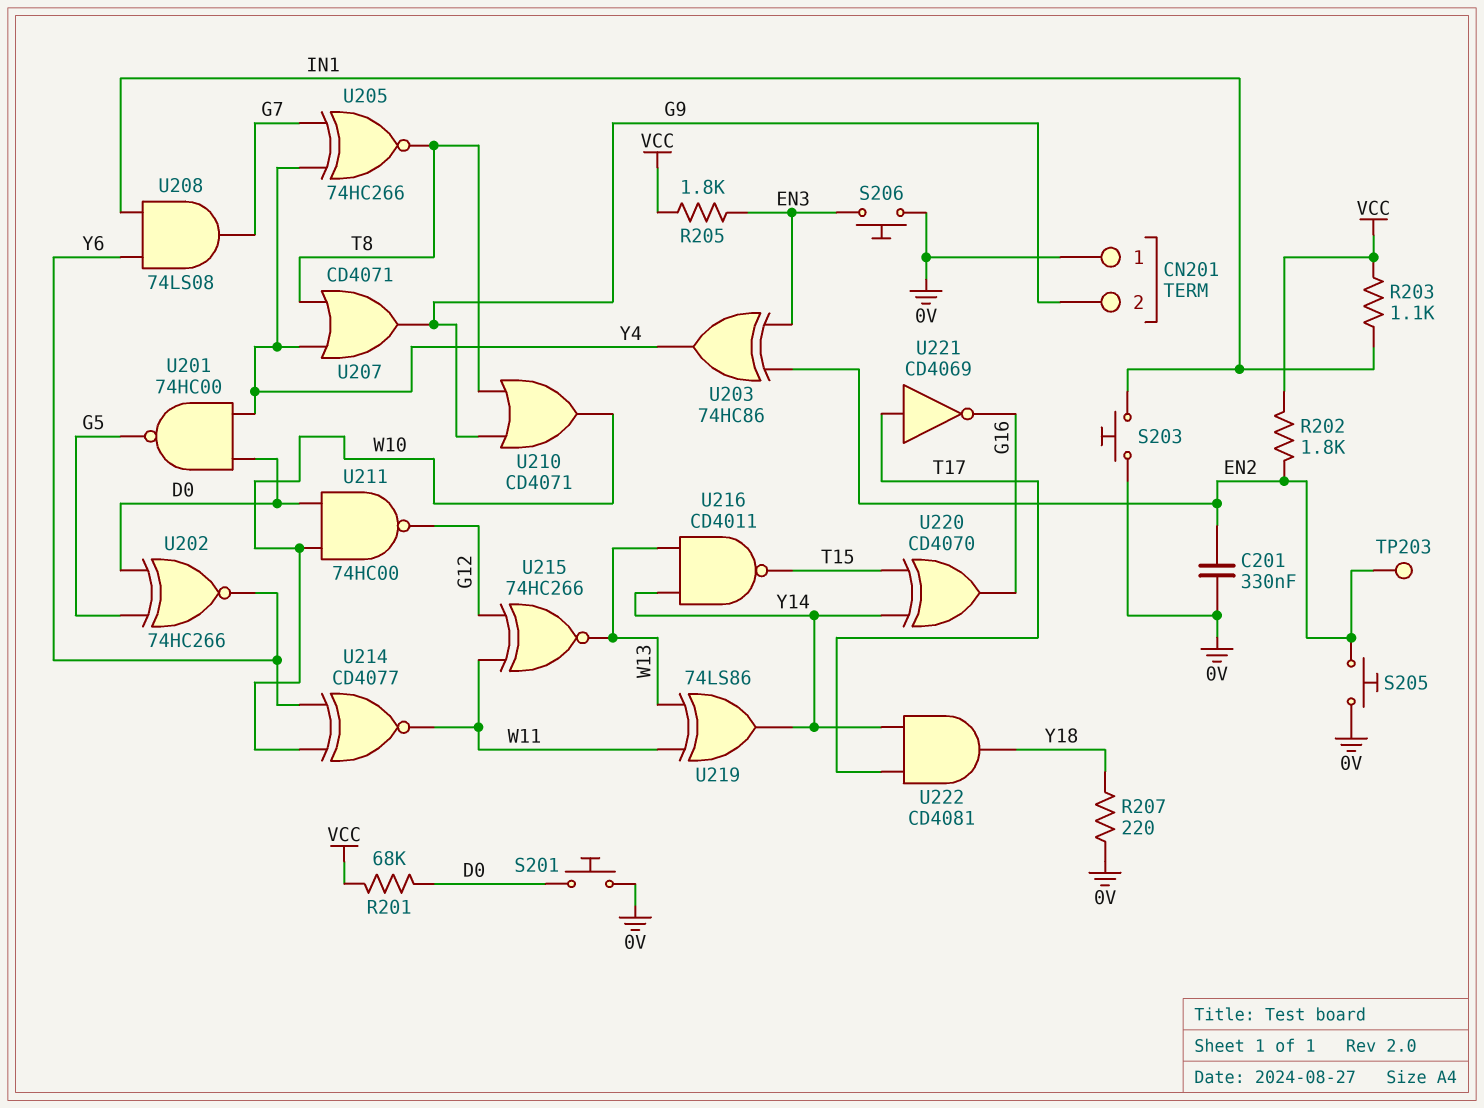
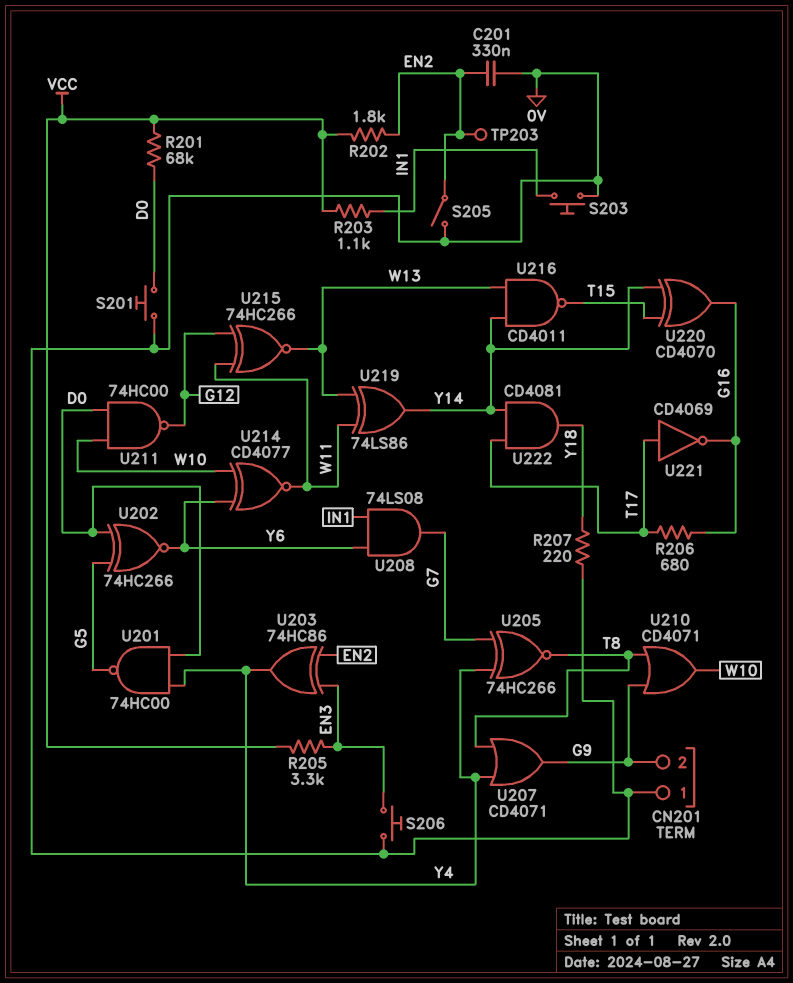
R205: 1.8k (EN3, VCC) -> 3.3k (EN3, VCC)
R206: none -> 680 (G16, T17)
S205: button (0V, EN2) -> switch (0V, EN2)

